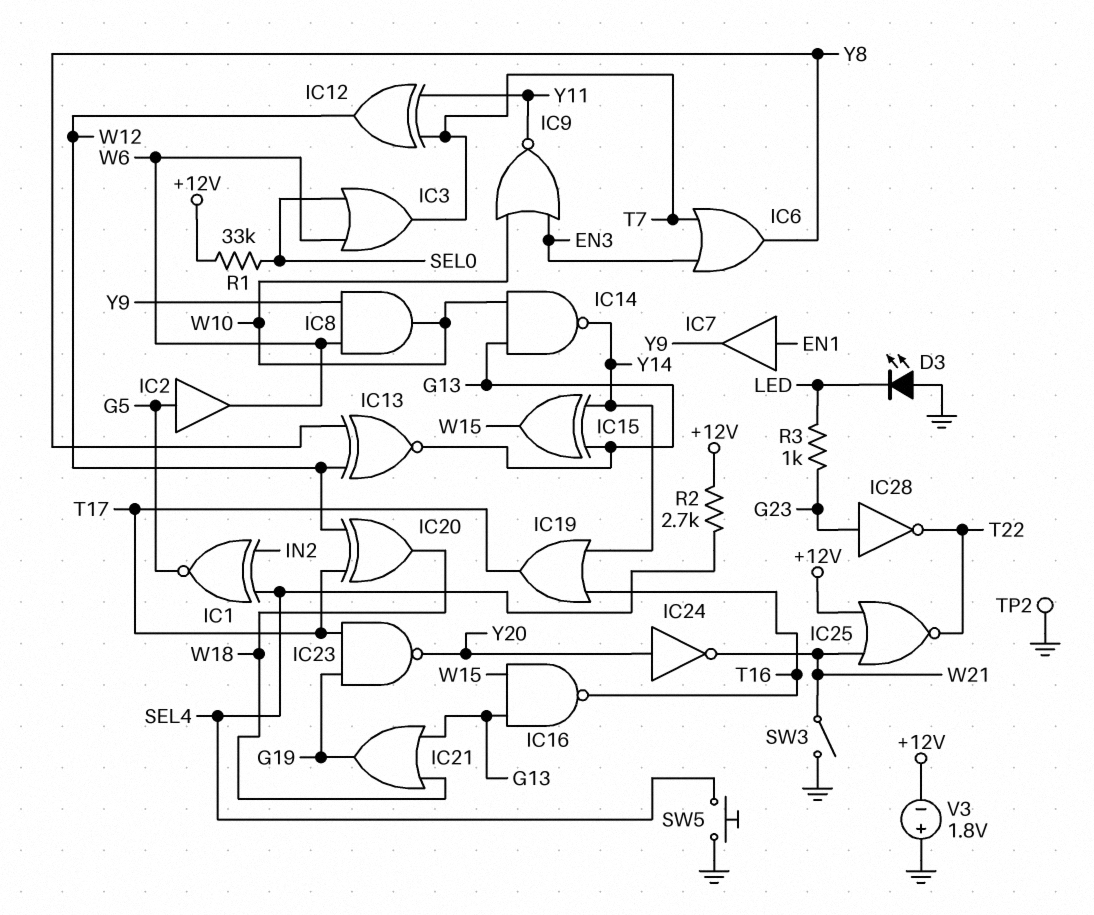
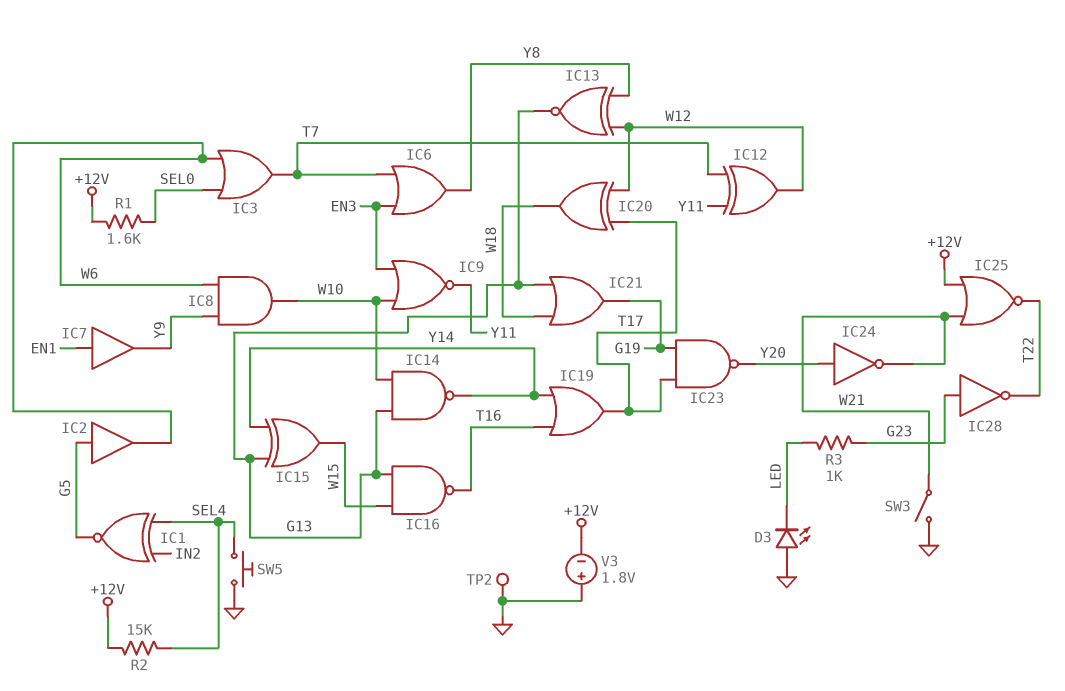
R1: 33k (+12V, SEL0) -> 1.6k (+12V, SEL0)
R2: 2.7k (+12V, SEL4) -> 15k (+12V, SEL4)

